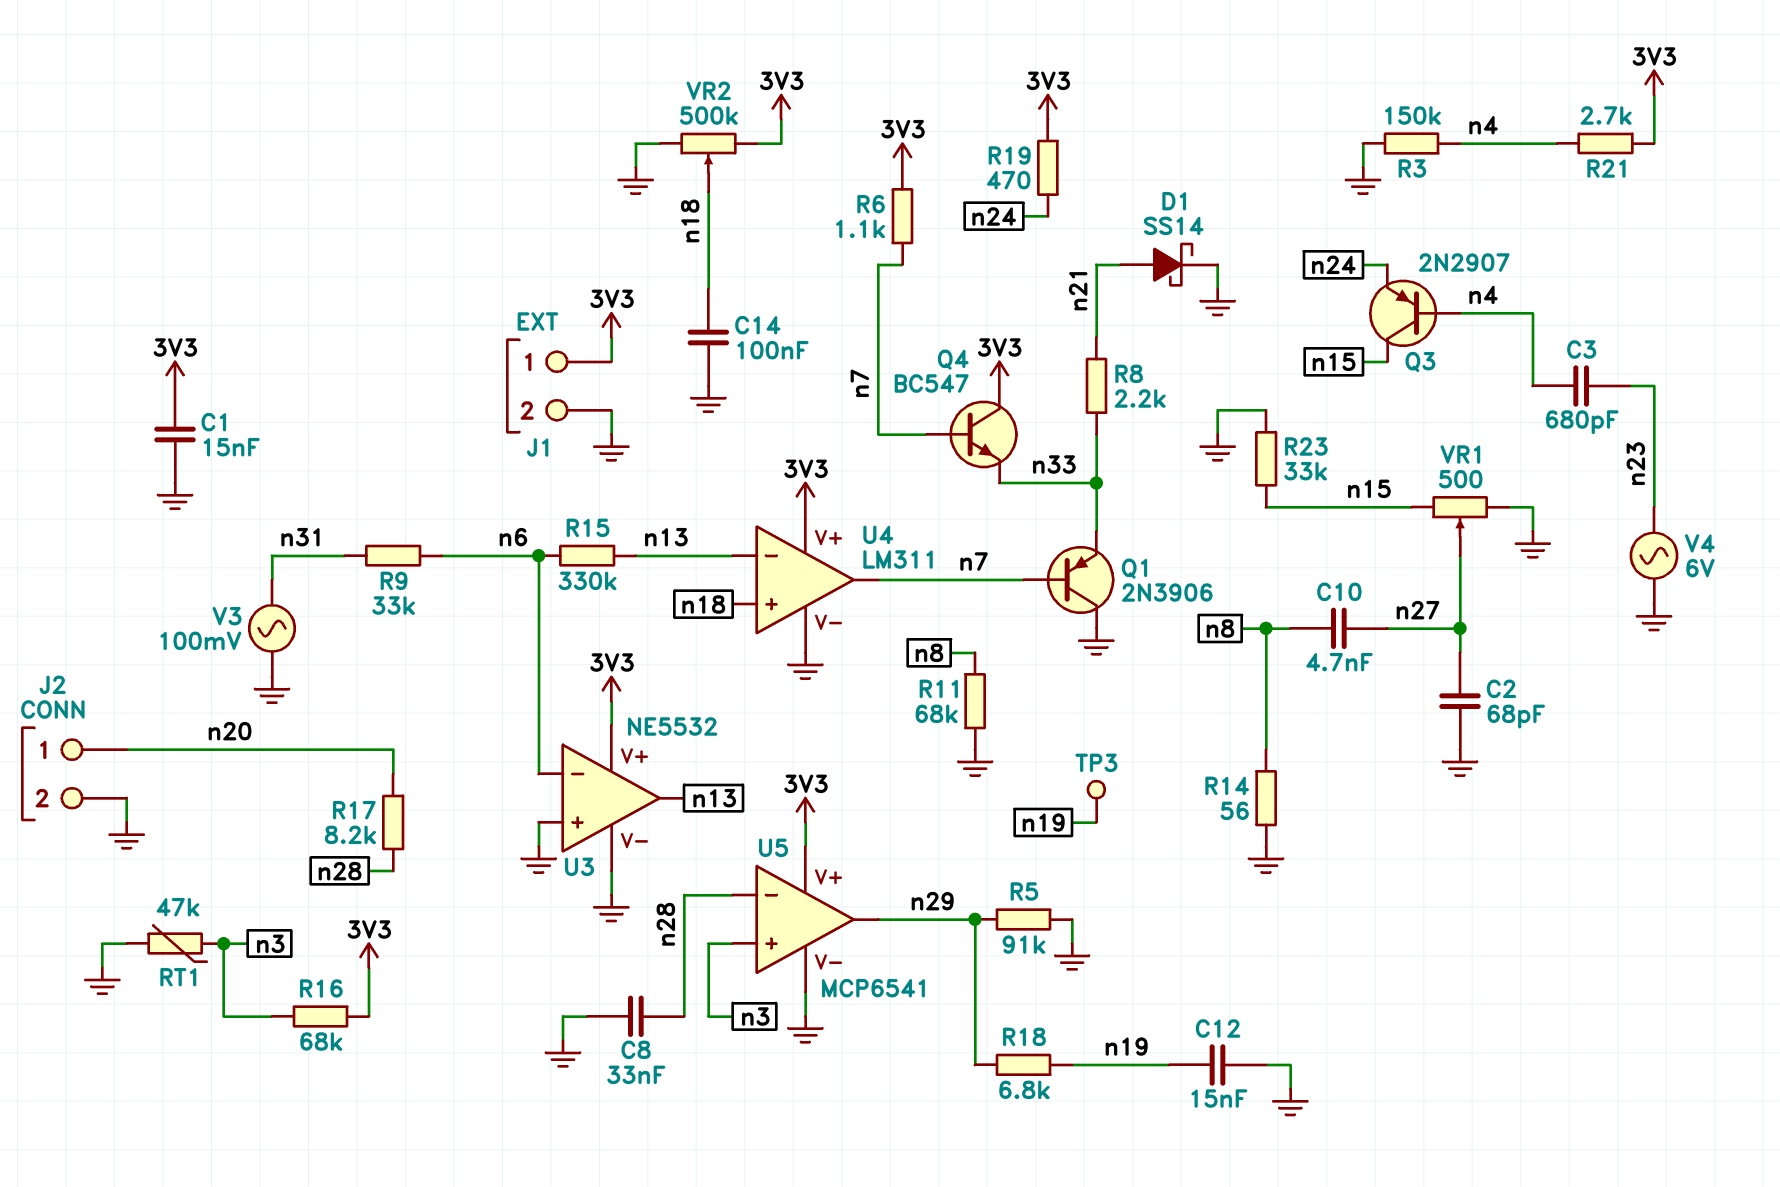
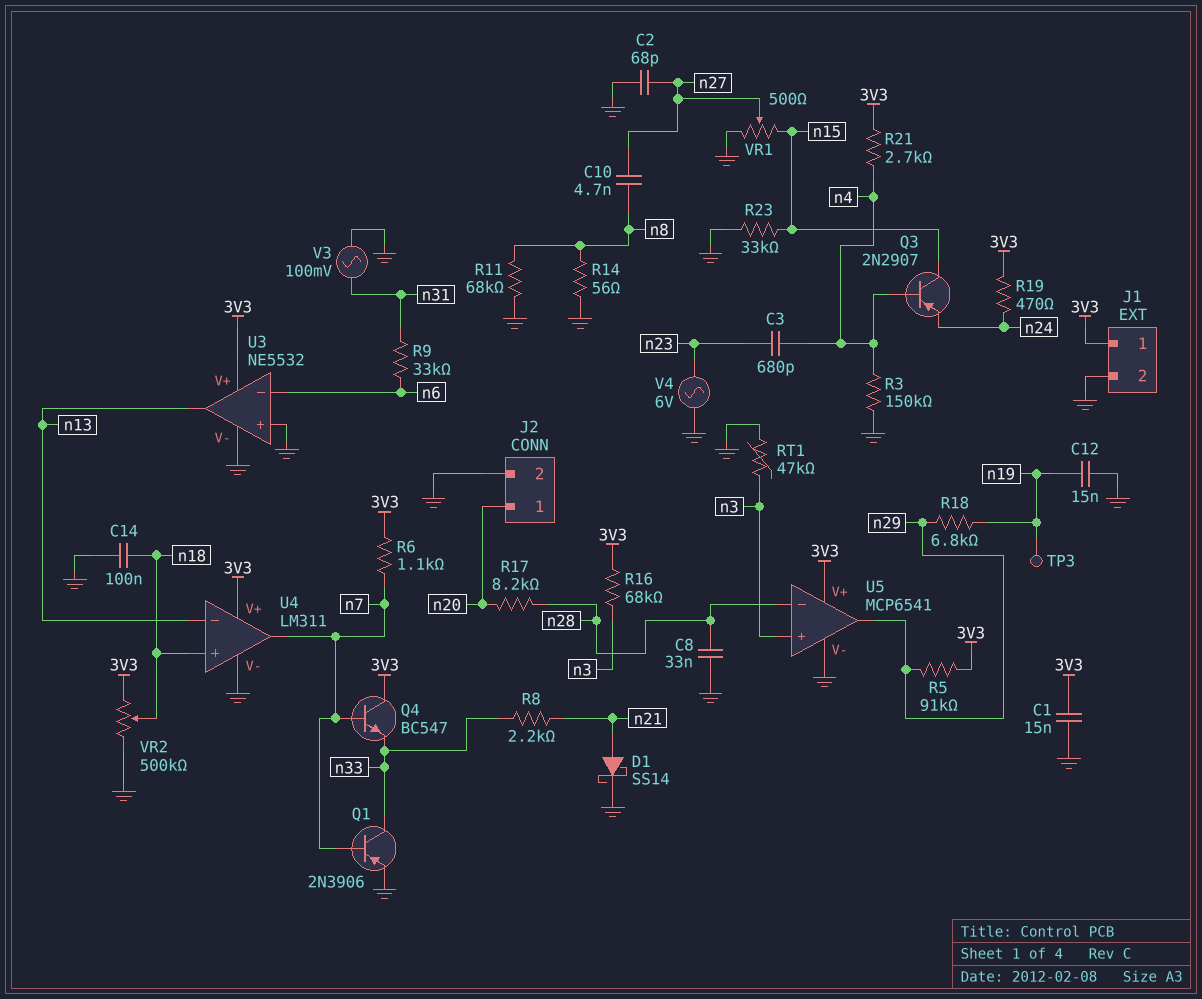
Q1: PNP 2N3906 (B n7, C GND, E n33) -> PNP 2N3906 (B n7, C n33, E GND)
R5: 91k (GND, n29) -> 91k (3V3, n29)
R15: 330k (n6, n13) -> none

